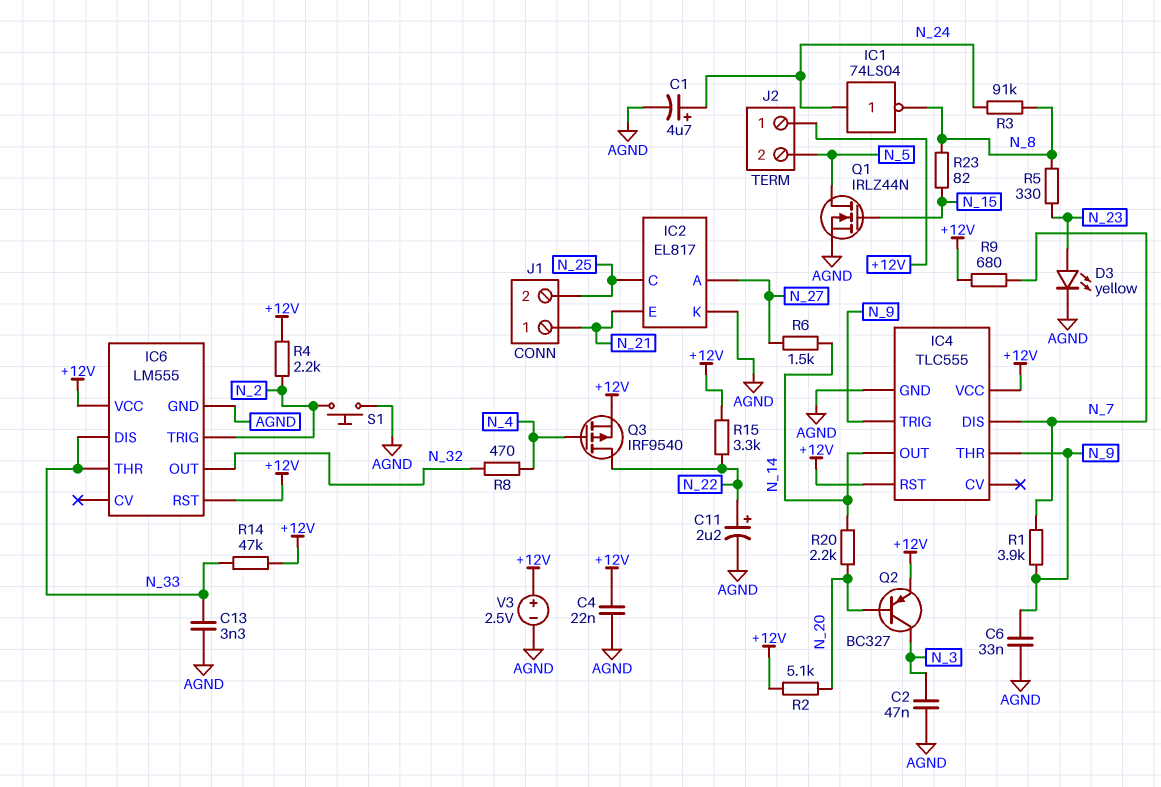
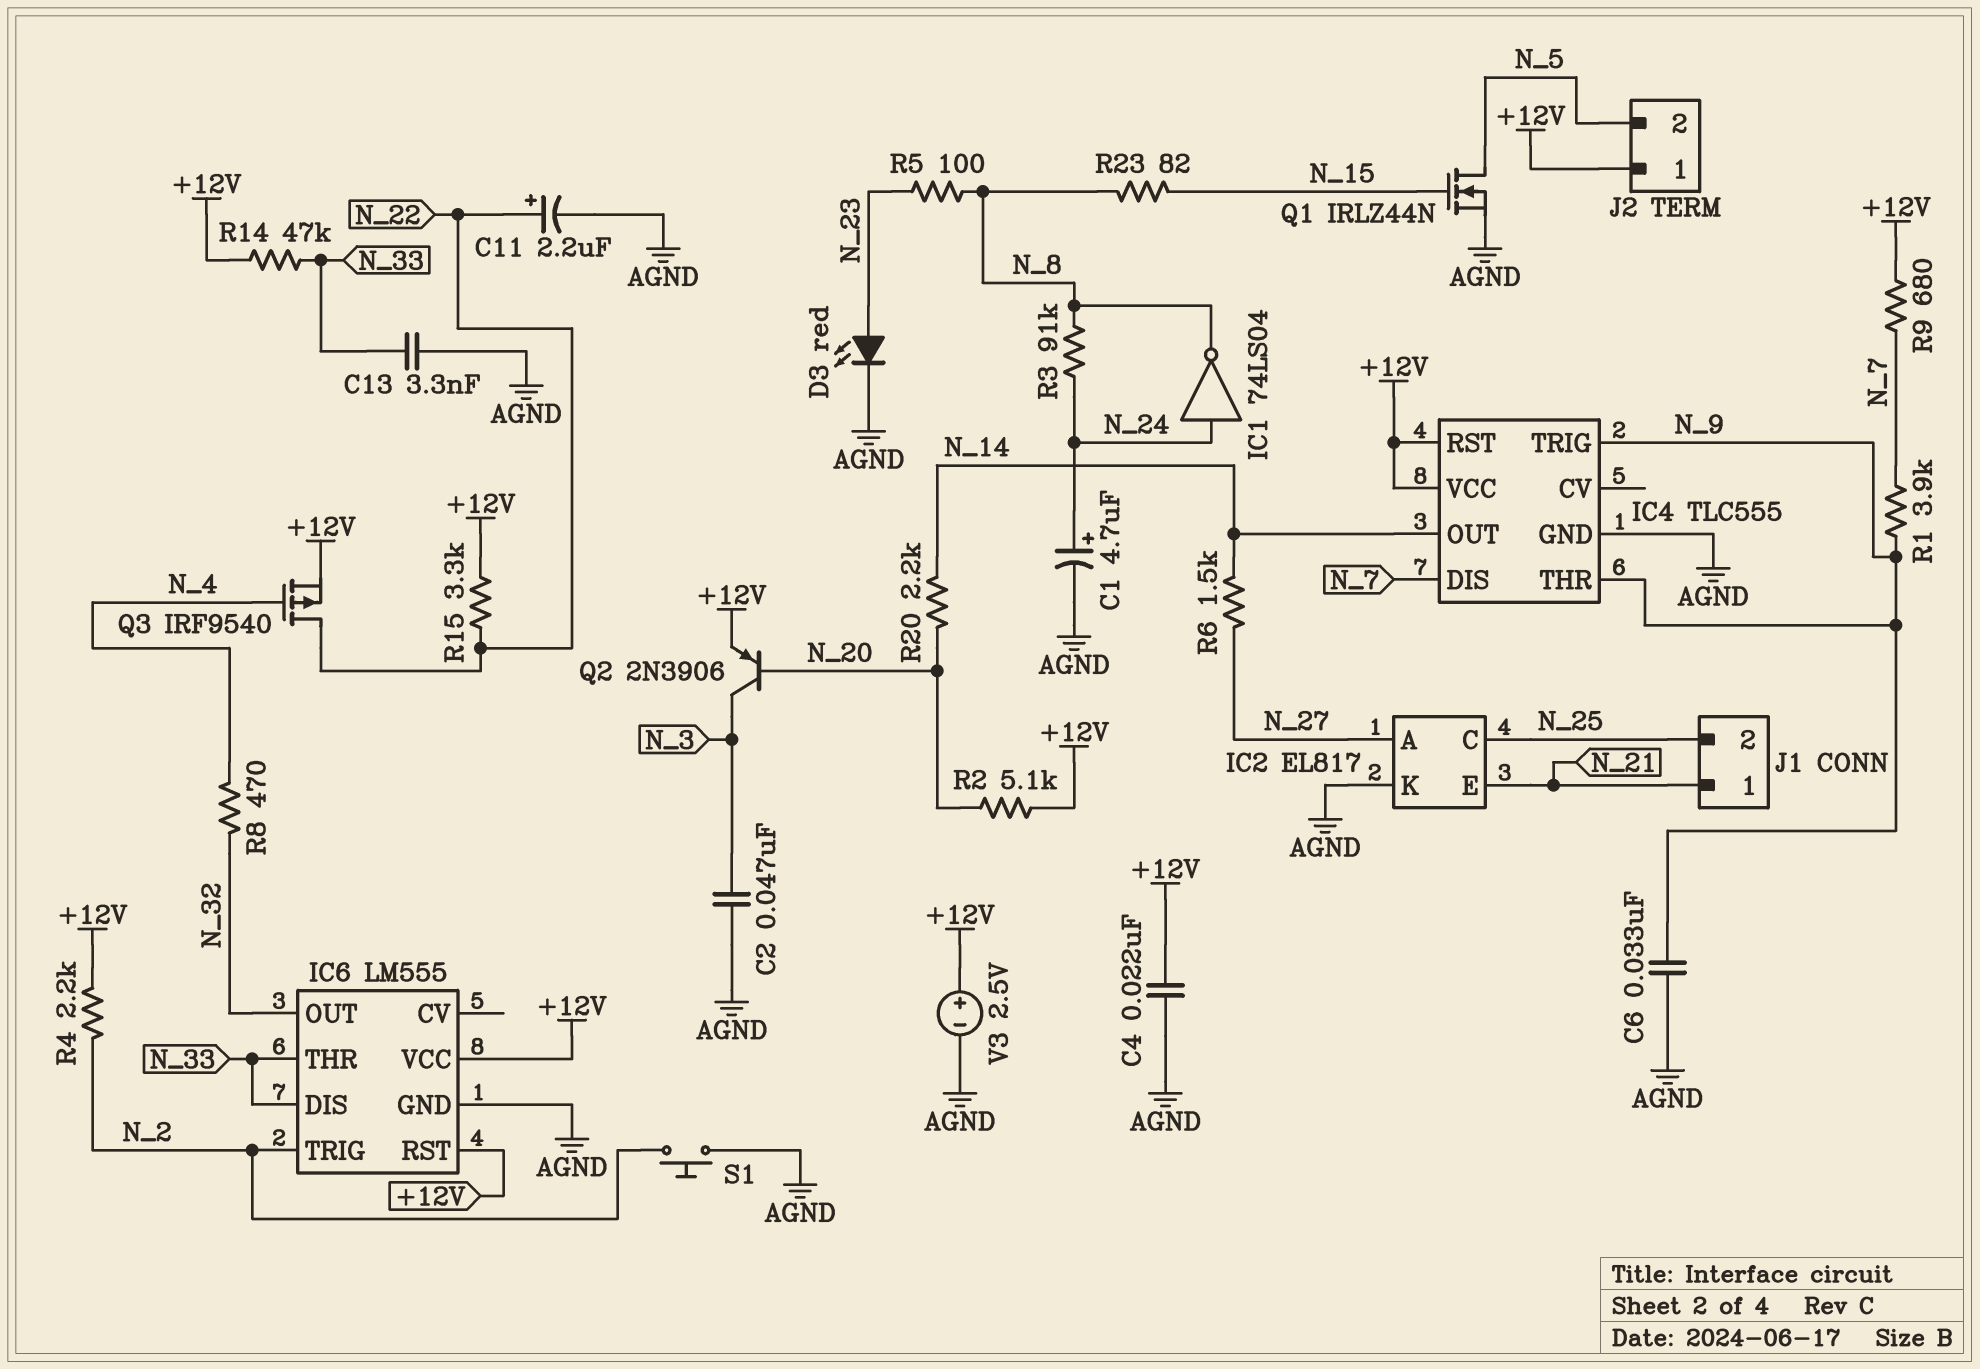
D3: LED yellow (A N_23, K AGND) -> LED red (A N_23, K AGND)
Q2: PNP BC327 (B N_20, C N_3, E +12V) -> PNP 2N3906 (B N_20, C N_3, E +12V)
R5: 330 (N_8, N_23) -> 100 (N_8, N_23)

